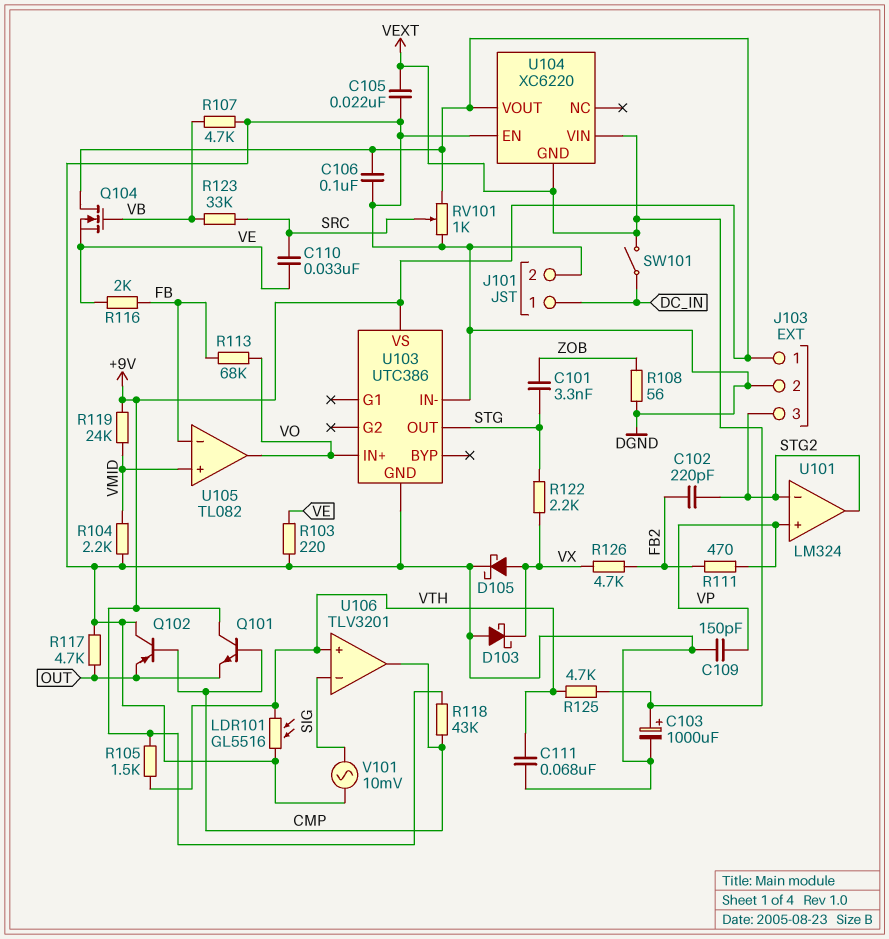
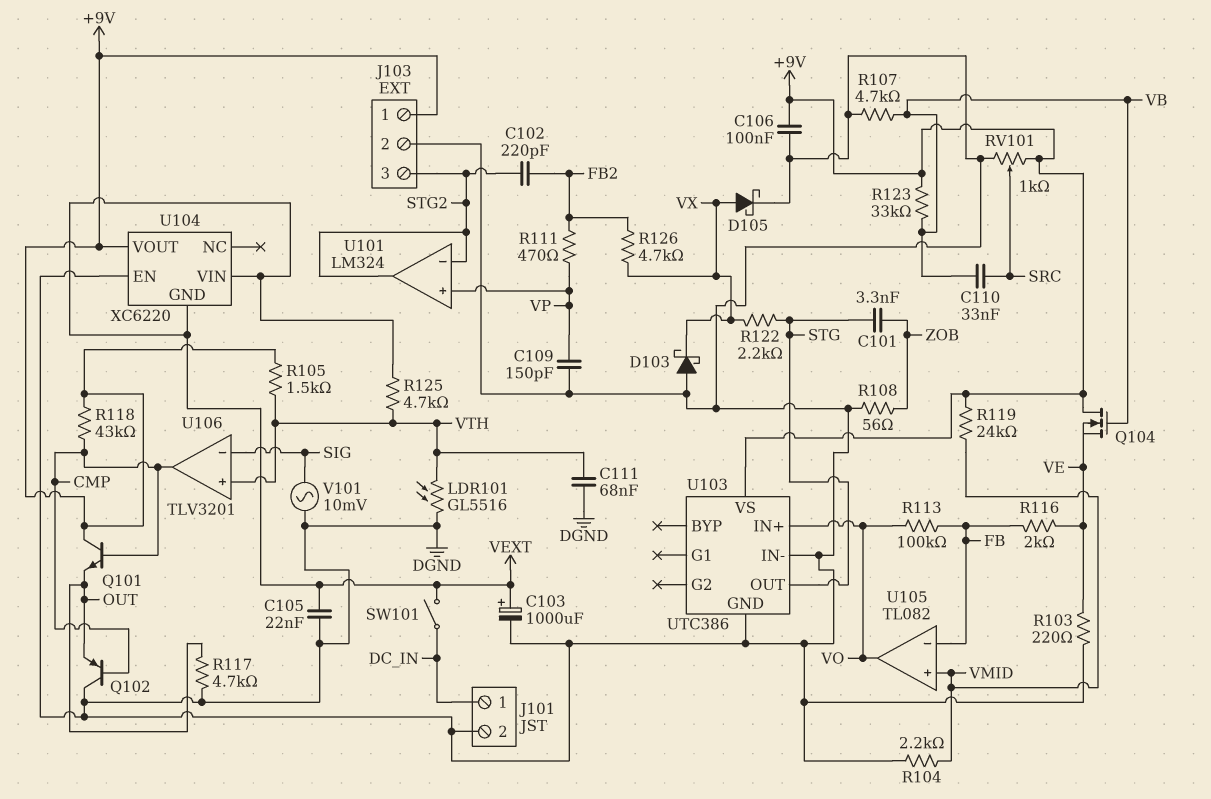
C110: 33nF (SRC, VE) -> 33nF (SRC, VB)
R113: 68k (FB, VO) -> 100k (FB, VO)
R123: 33k (SRC, VB) -> 33k (+9V, VB)

